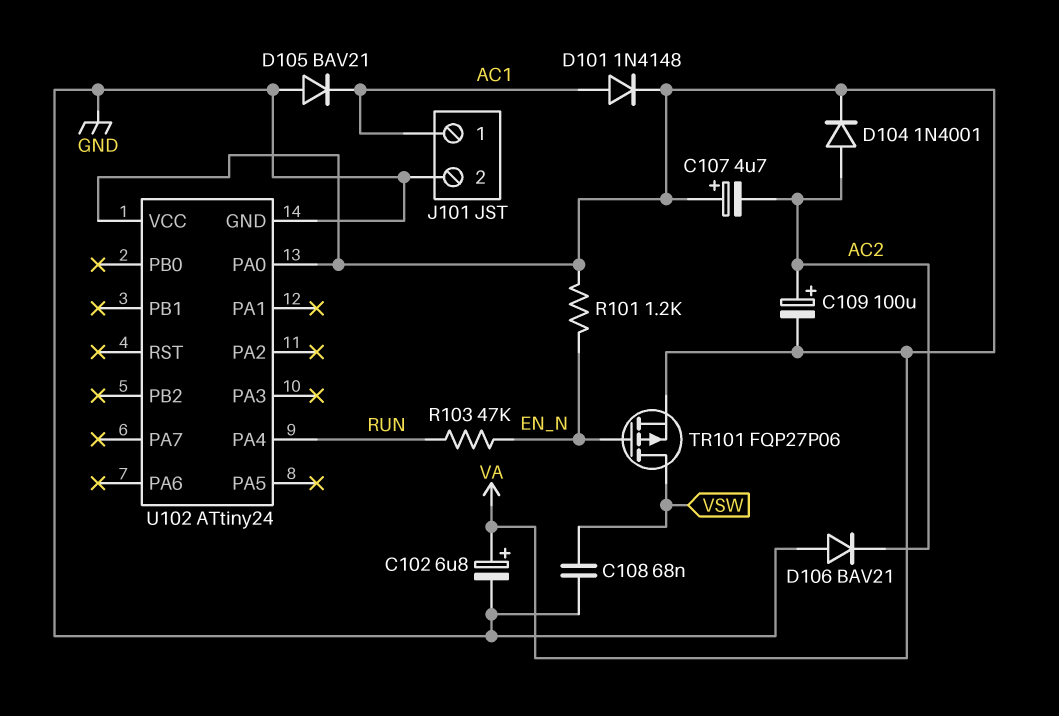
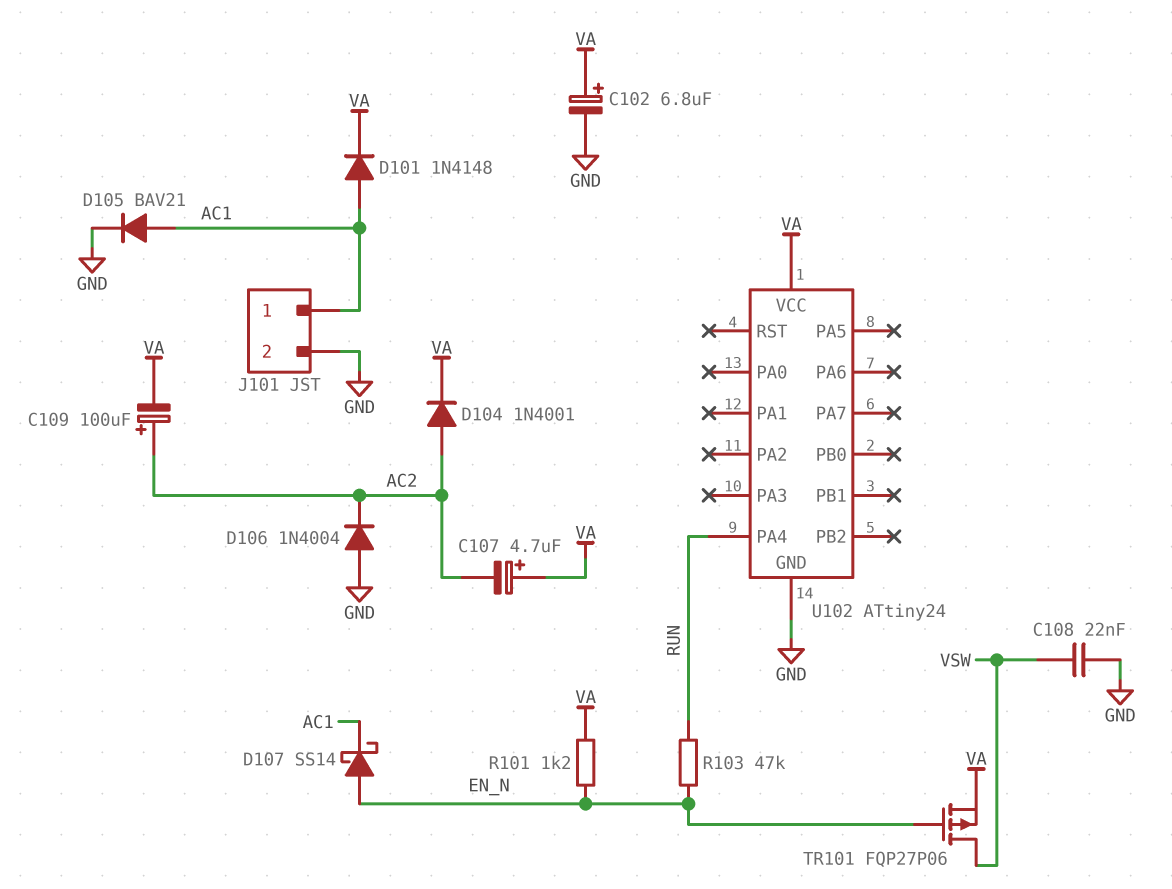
C108: 68nF (GND, VSW) -> 22nF (GND, VSW)
D105: diode BAV21 (A GND, K AC1) -> diode BAV21 (A AC1, K GND)
D106: diode BAV21 (A GND, K AC2) -> diode 1N4004 (A GND, K AC2)
D107: none -> schottky SS14 (A EN_N, K AC1)
U102 pin PA0: VA -> none

